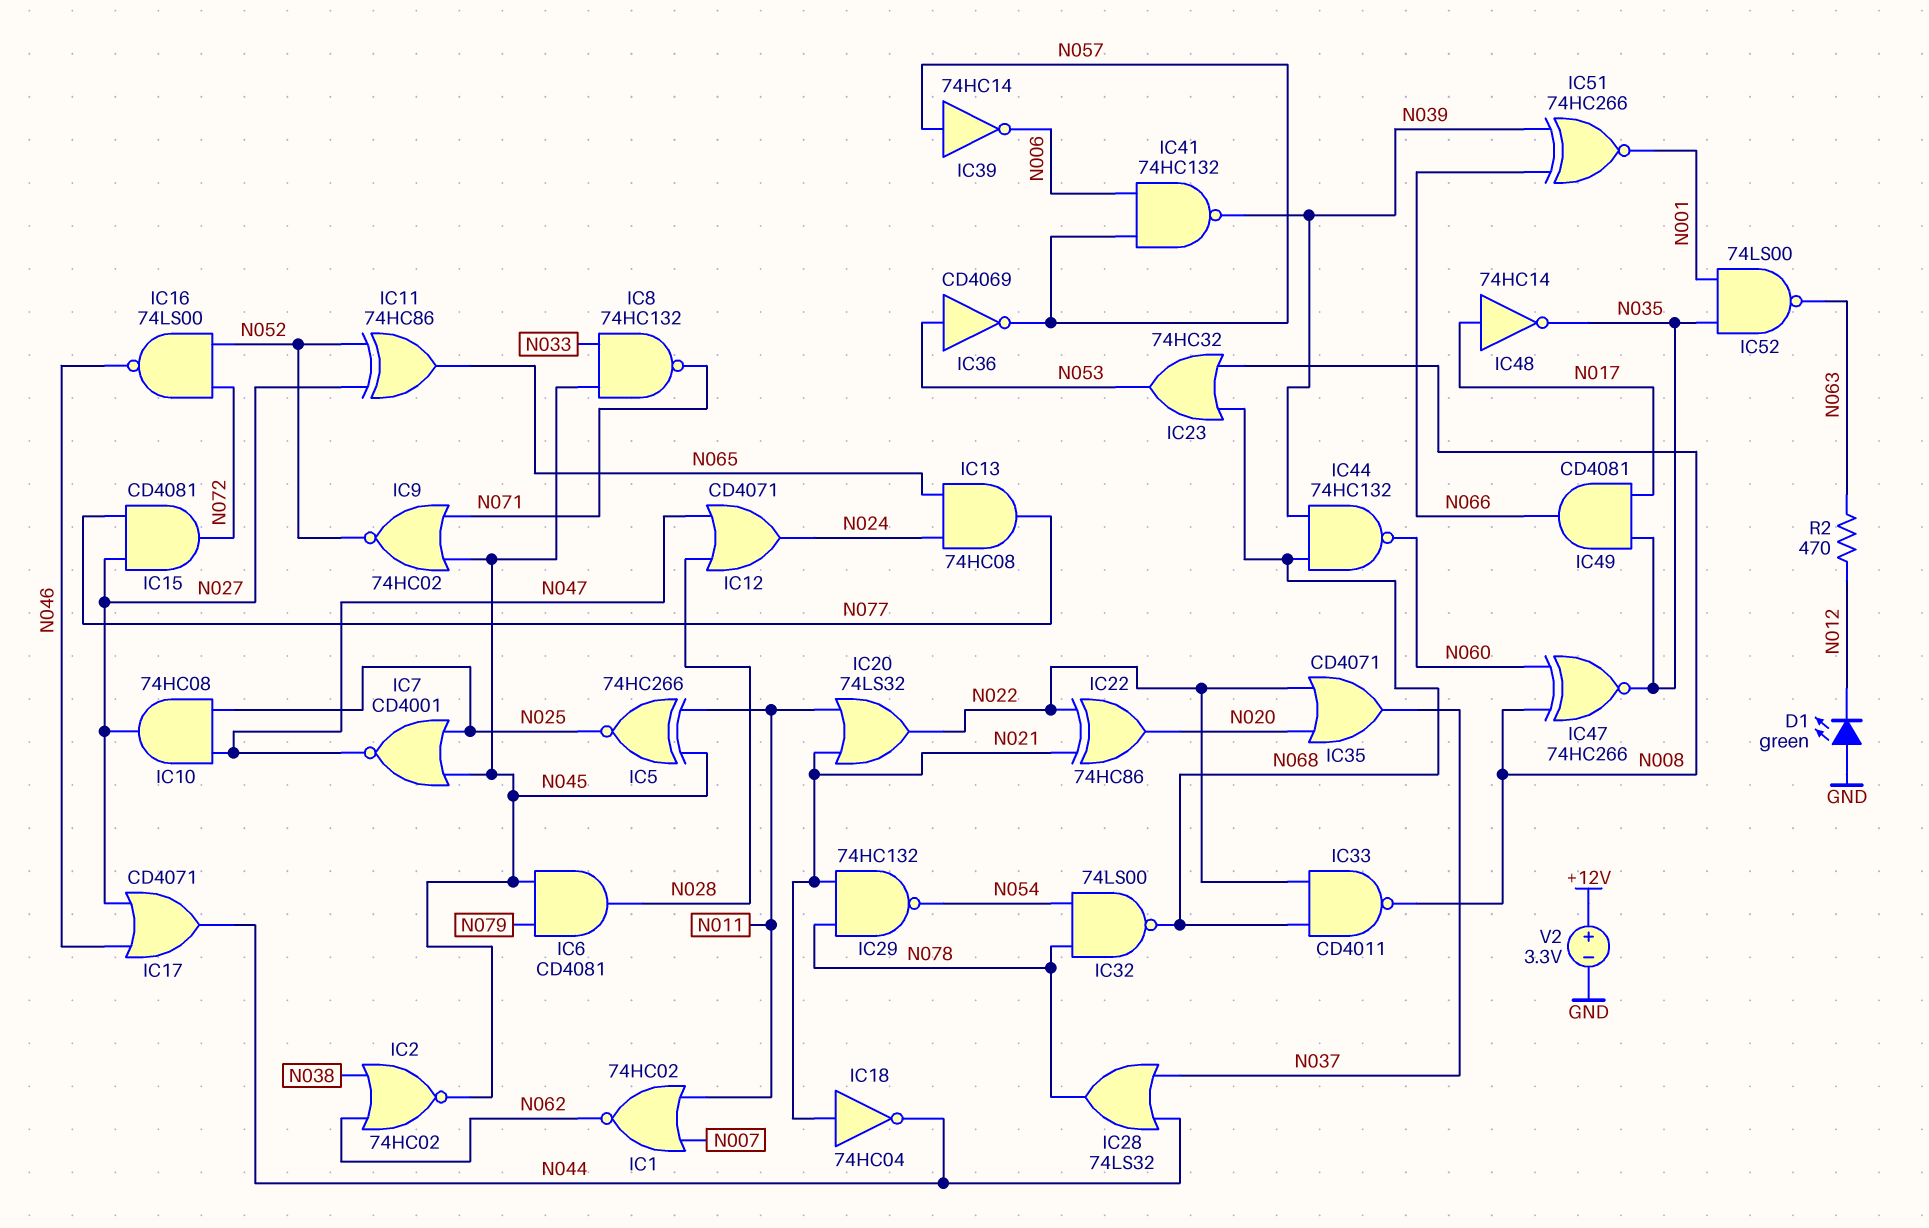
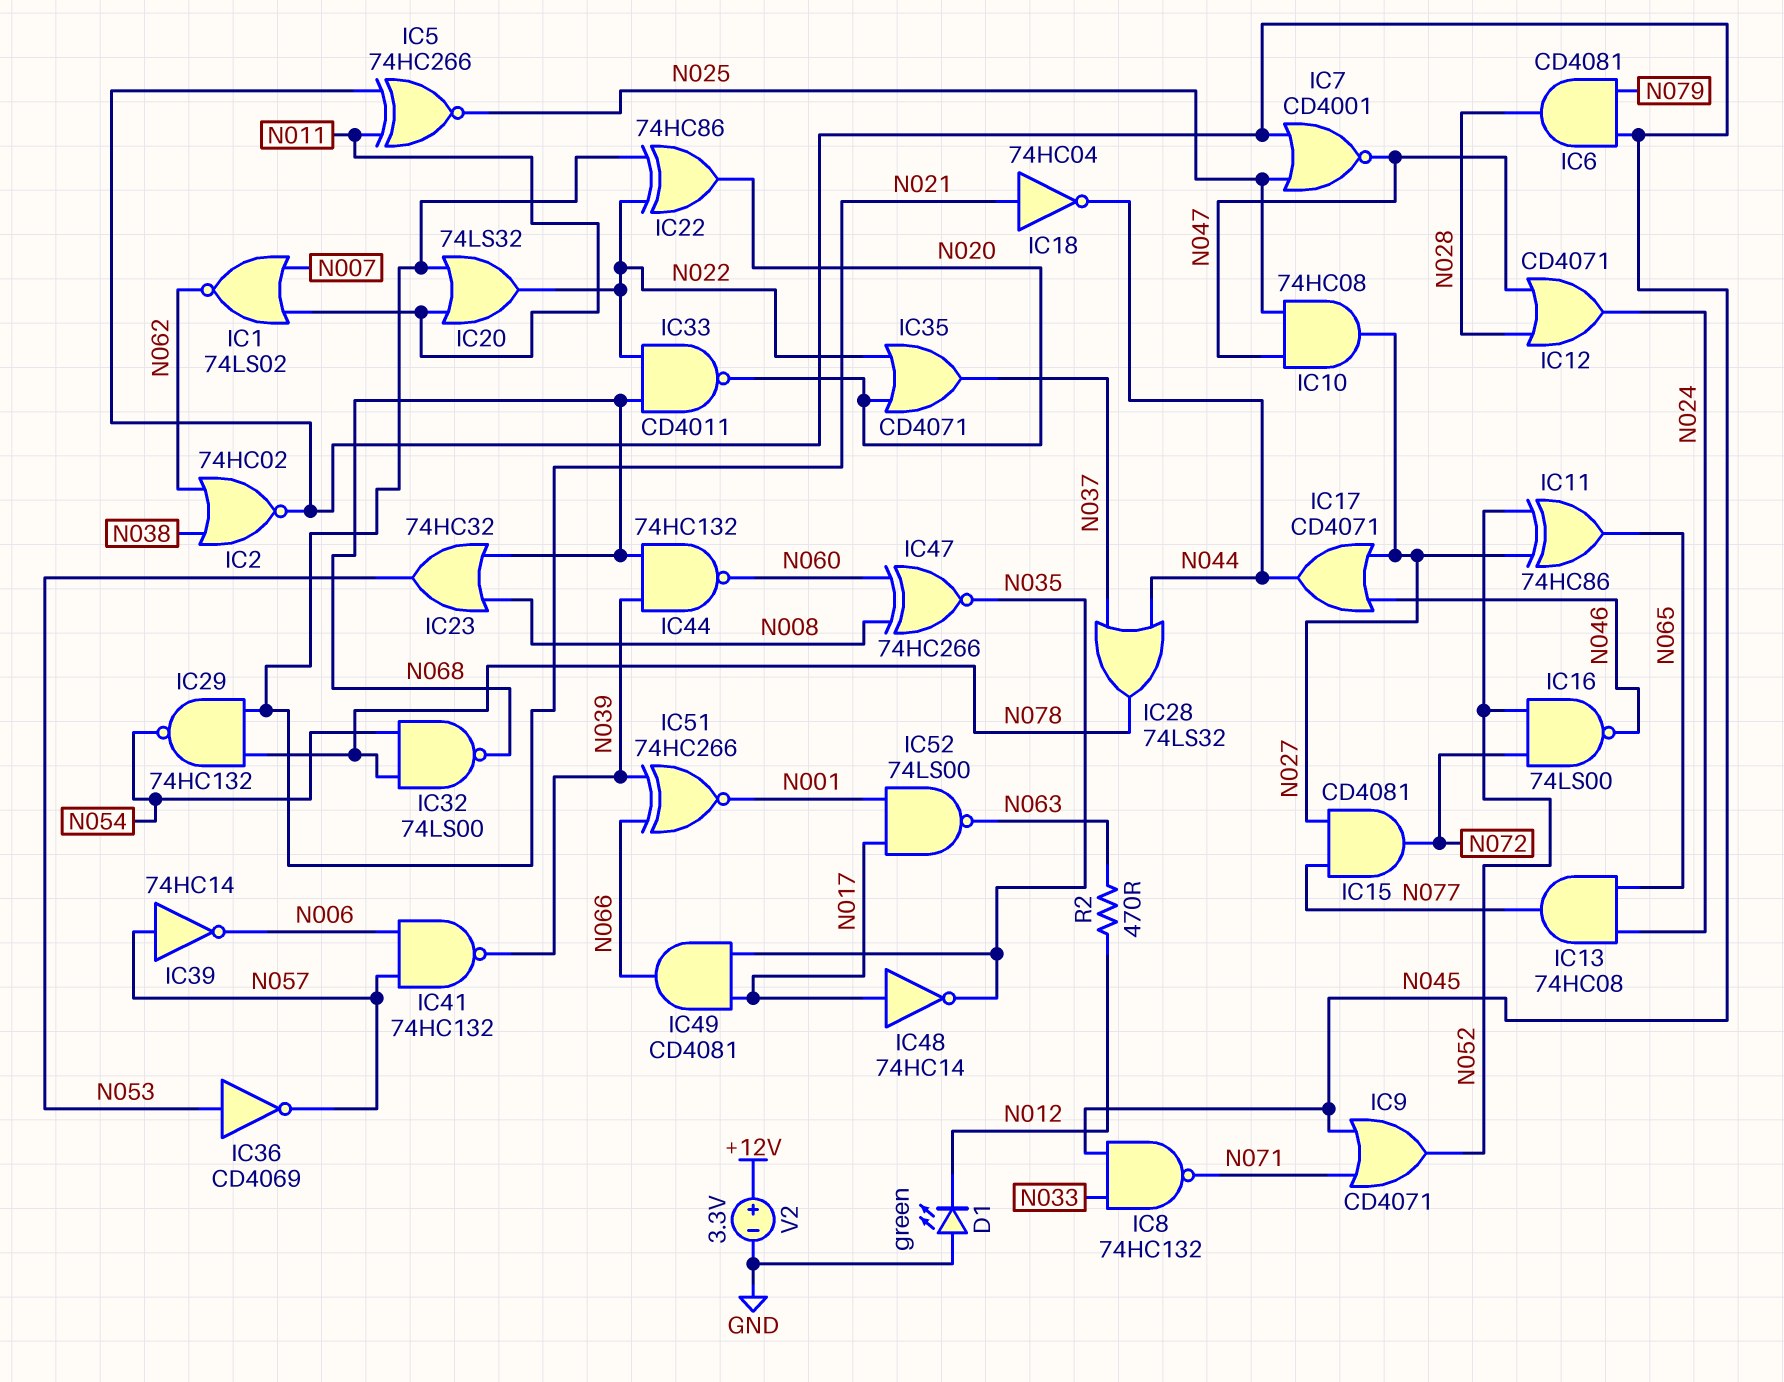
IC1: NOR 74HC02 (in N007, in N011, out N062) -> NOR 74LS02 (in N007, in N011, out N062)
IC9: NOR 74HC02 (in N045, in N071, out N052) -> OR CD4071 (in N045, in N071, out N052)
IC33: NAND CD4011 (in N022, in N068, out N008) -> NAND CD4011 (in N022, in N068, out N020)
IC52: NAND 74LS00 (in N001, in N035, out N063) -> NAND 74LS00 (in N001, in N017, out N063)

